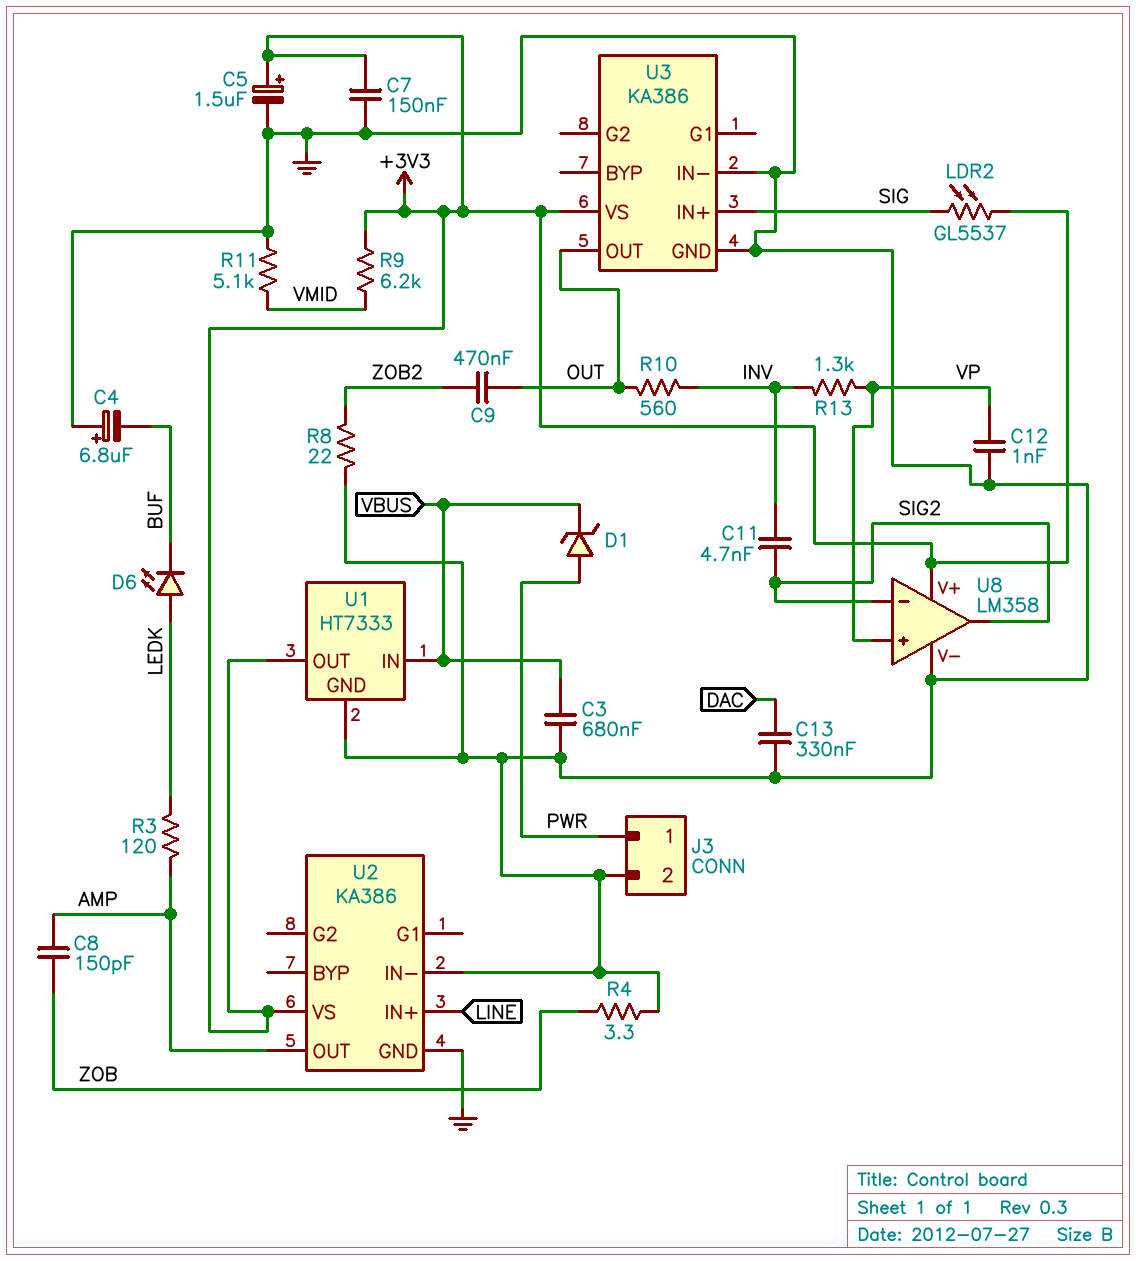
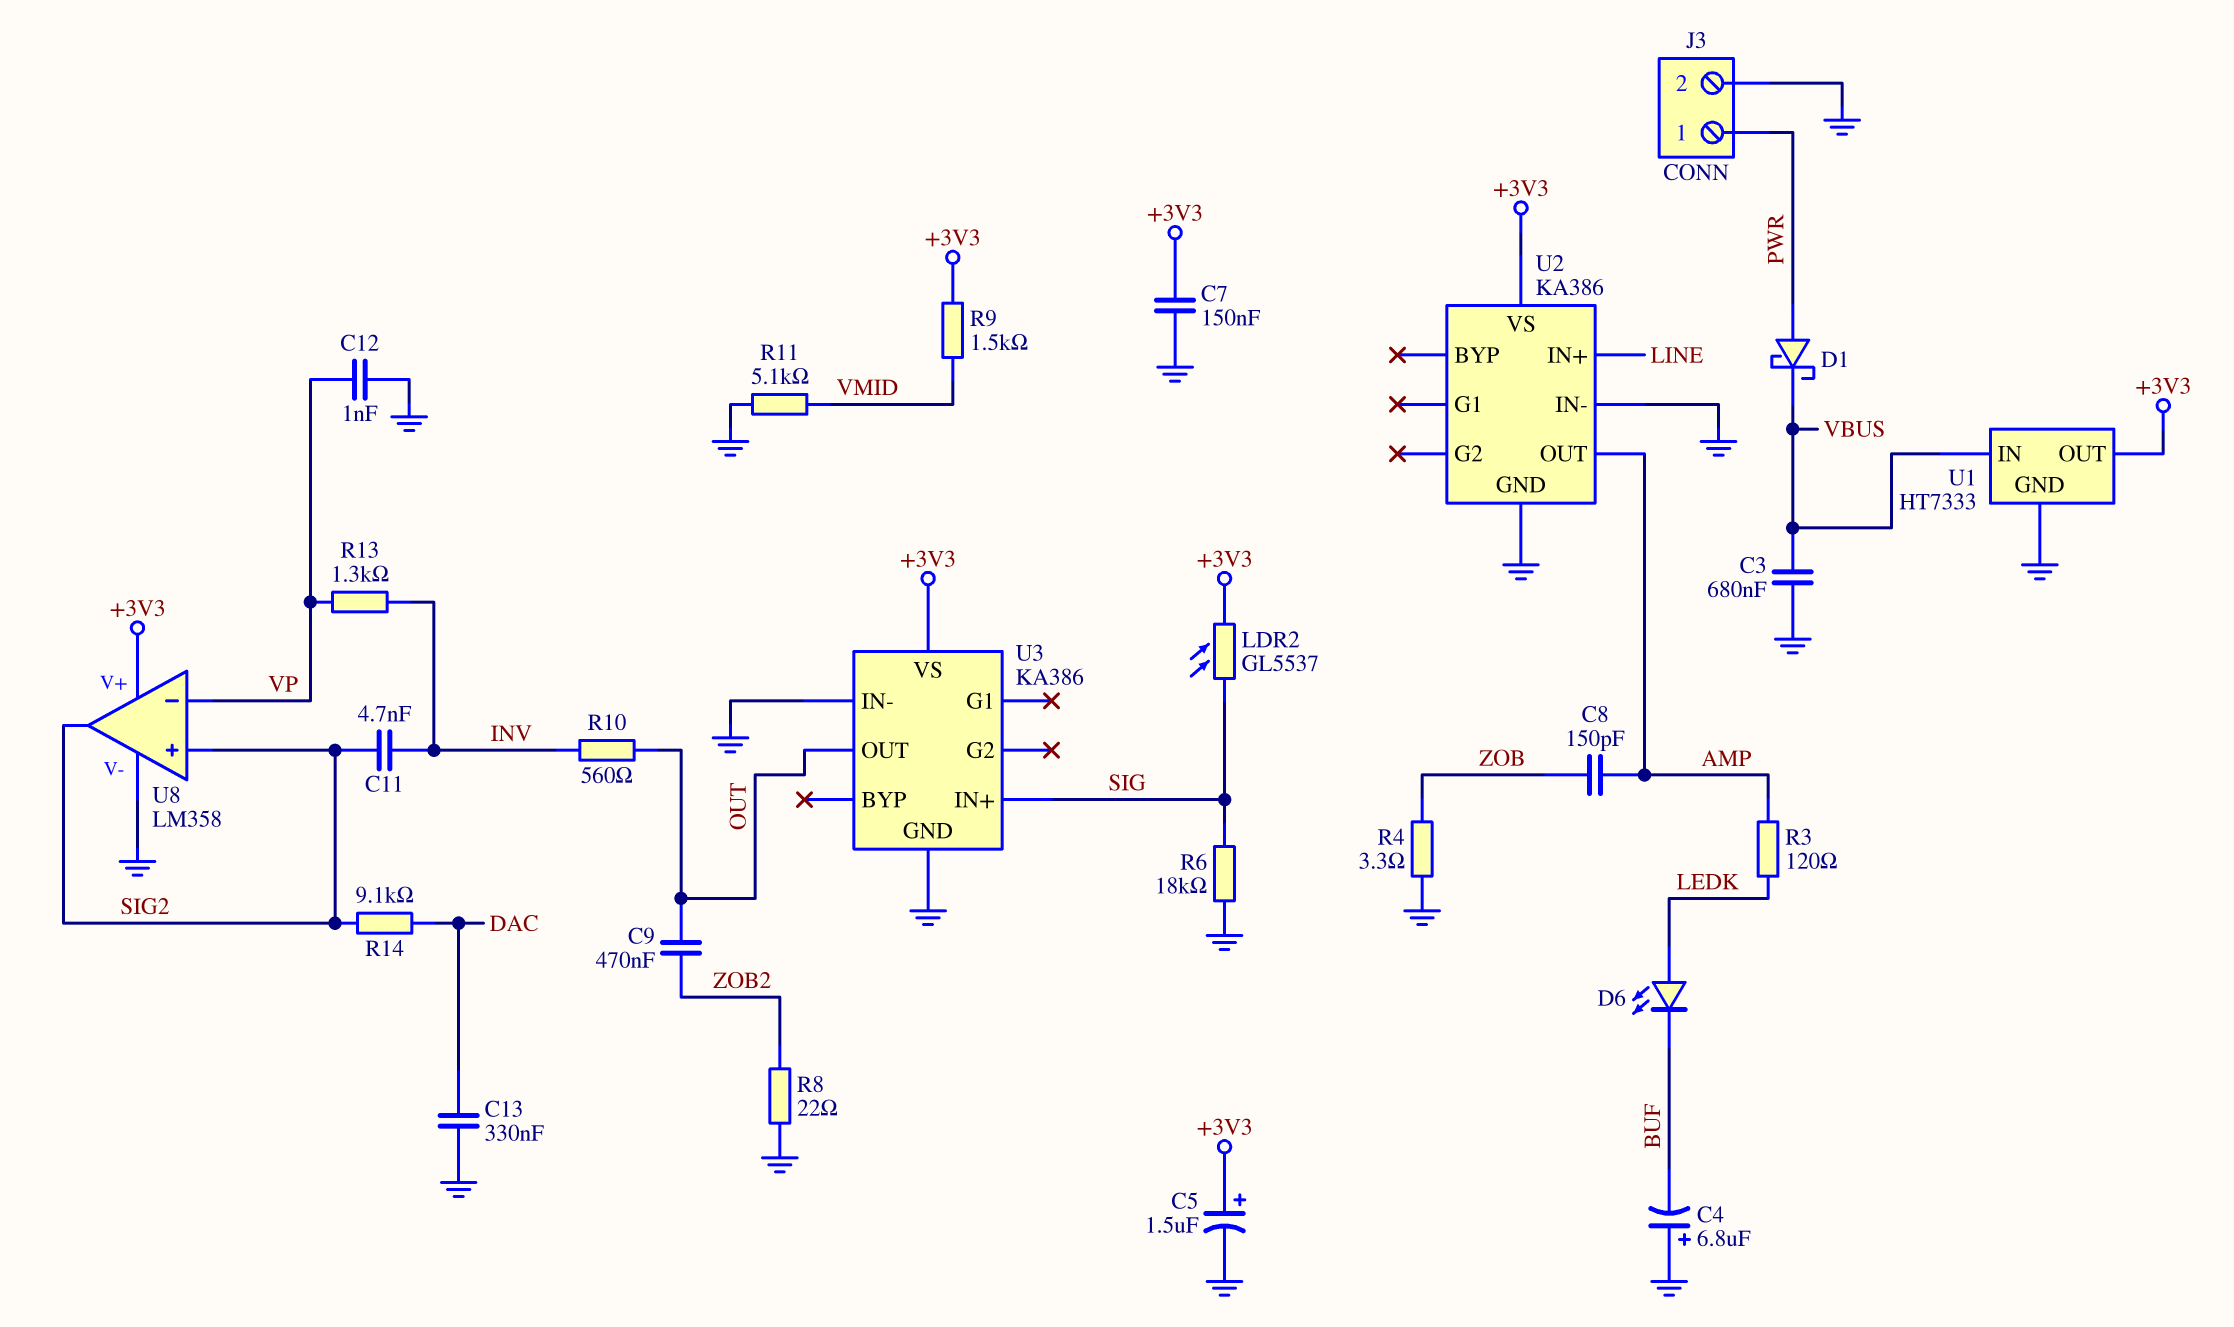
D1: zener (A PWR, K VBUS) -> schottky (A PWR, K VBUS)
R6: none -> 18k (GND, SIG)
R9: 6.2k (+3V3, VMID) -> 1.5k (+3V3, VMID)
R14: none -> 9.1k (DAC, SIG2)
U8 pin in+: VP -> SIG2
U8 pin in-: SIG2 -> VP

